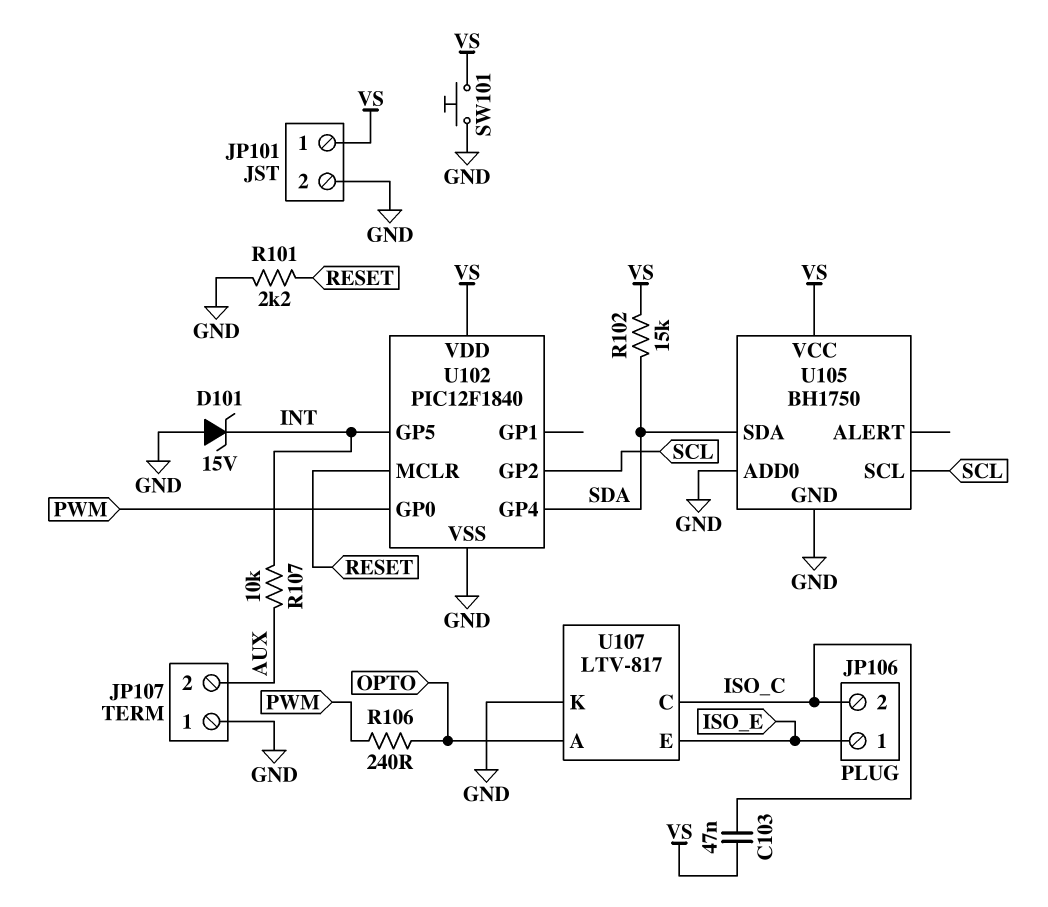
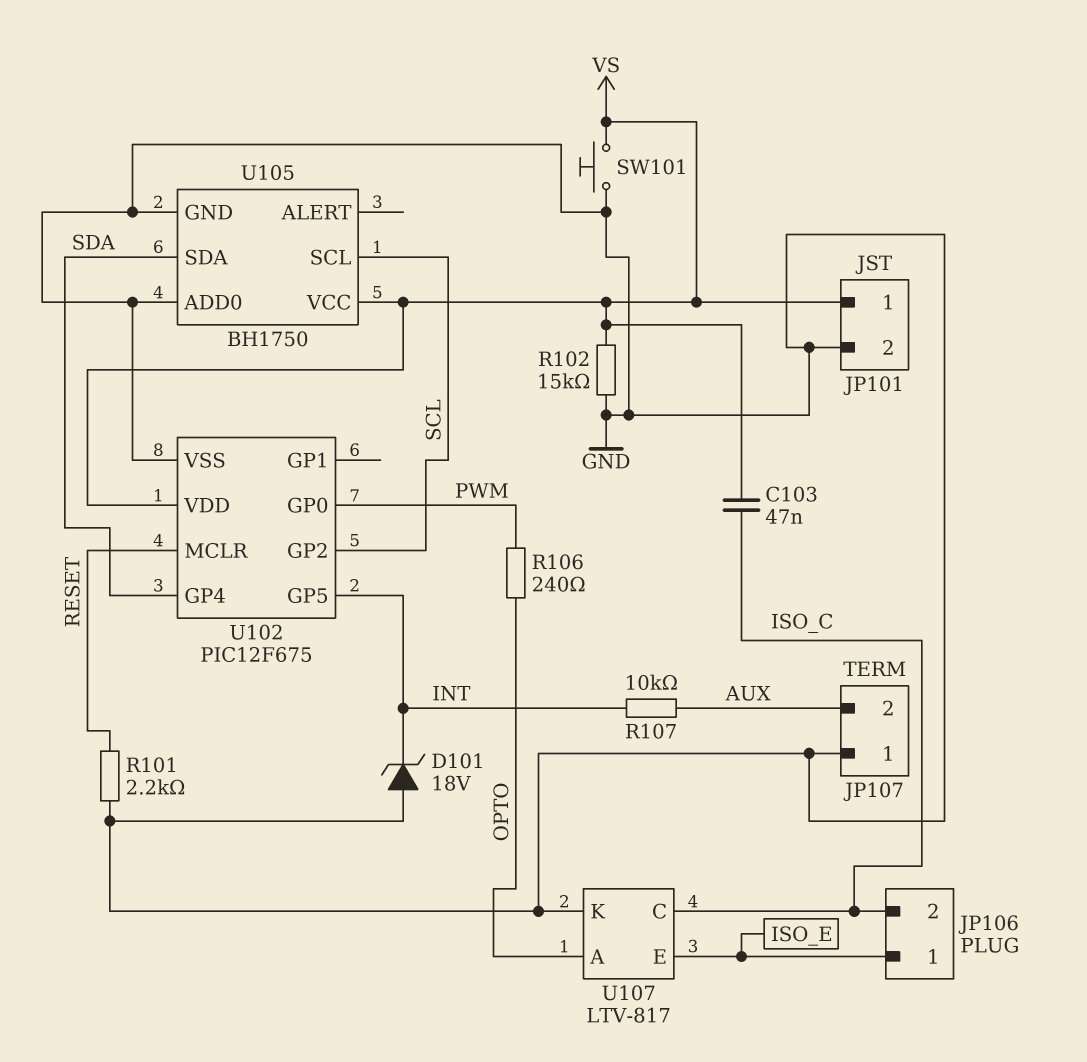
D101: zener 15V (A GND, K INT) -> zener 18V (A GND, K INT)
R102: 15k (SDA, VS) -> 15k (GND, VS)
U102: PIC12F1840 -> PIC12F675

